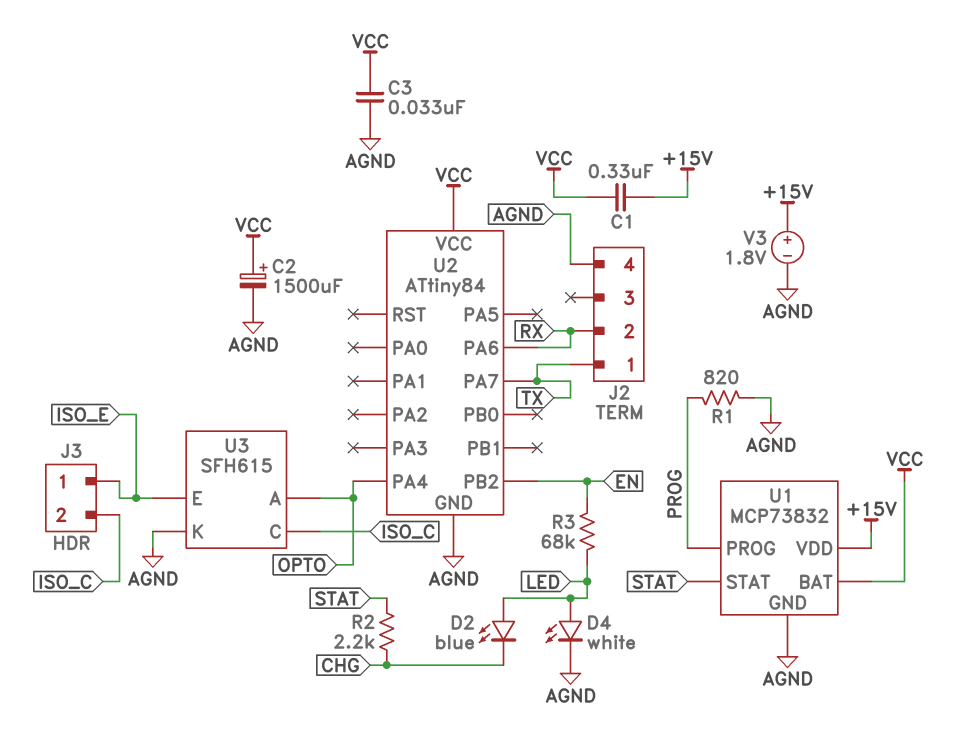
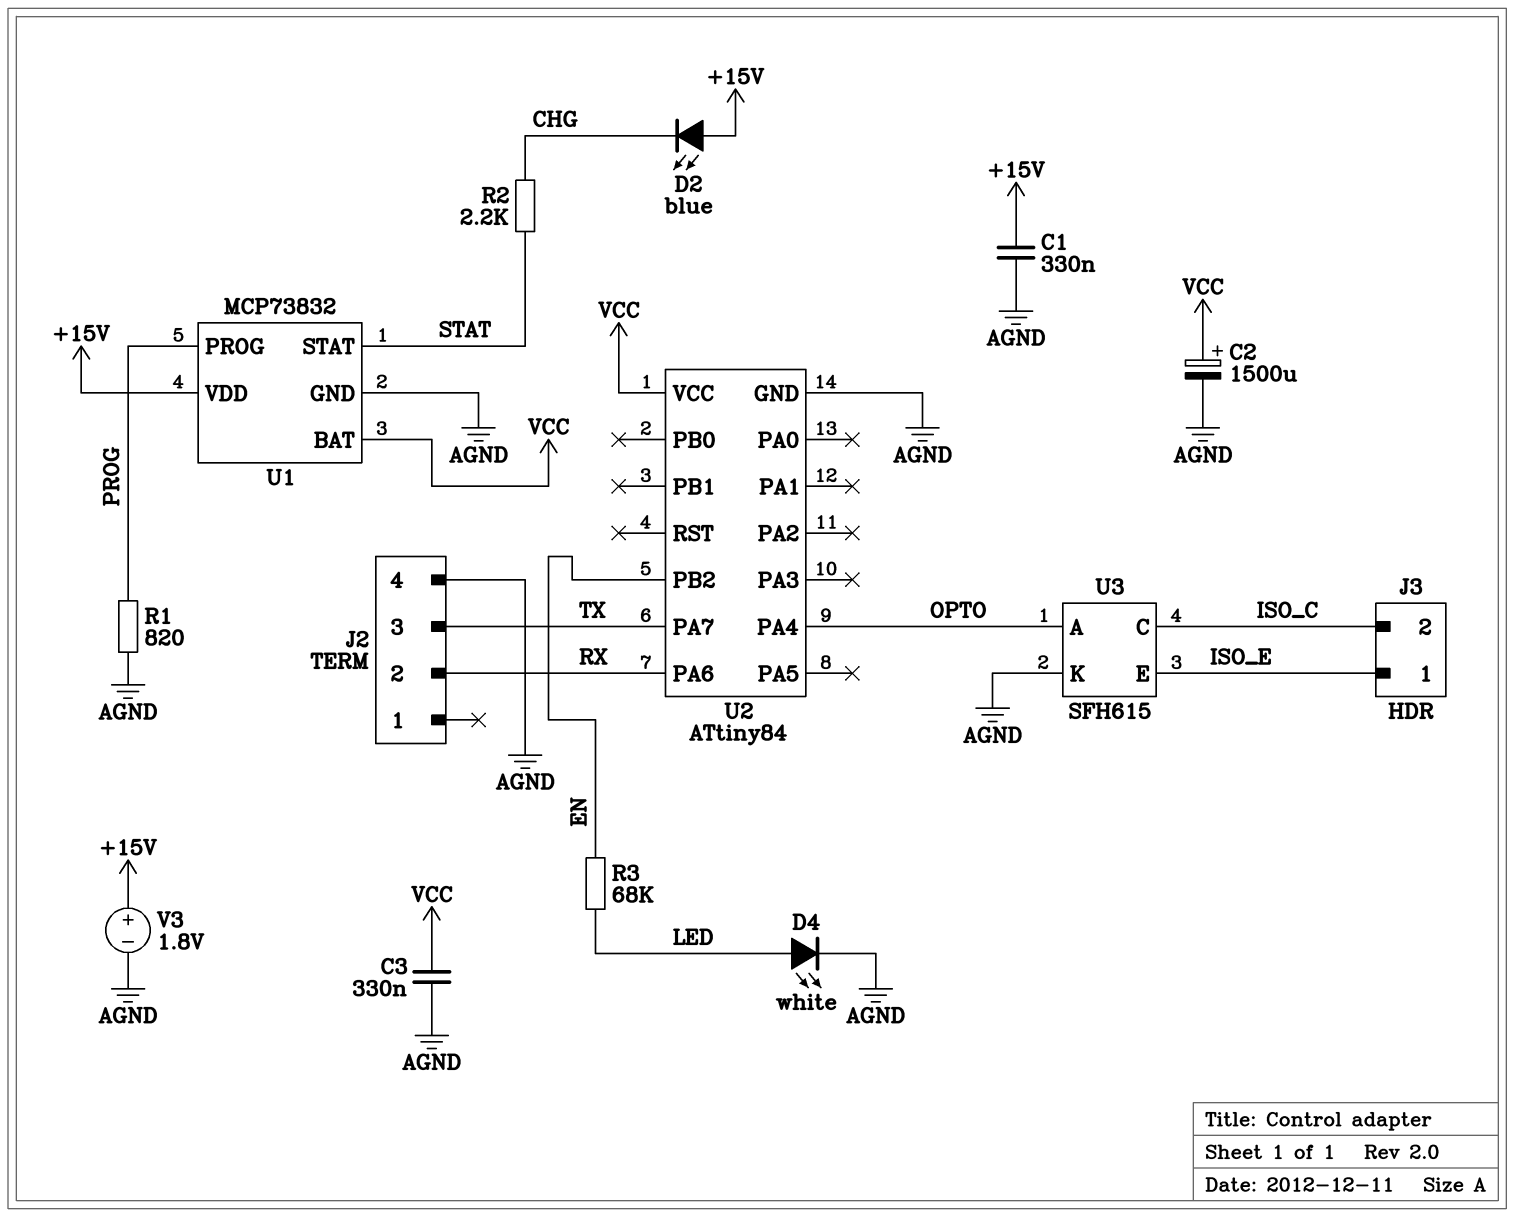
C1: 330nF (+15V, VCC) -> 330nF (+15V, AGND)
C3: 33nF (AGND, VCC) -> 330nF (AGND, VCC)
D2: LED blue (A LED, K CHG) -> LED blue (A +15V, K CHG)
J2 pin 1: TX -> none
J2 pin 3: none -> TX

